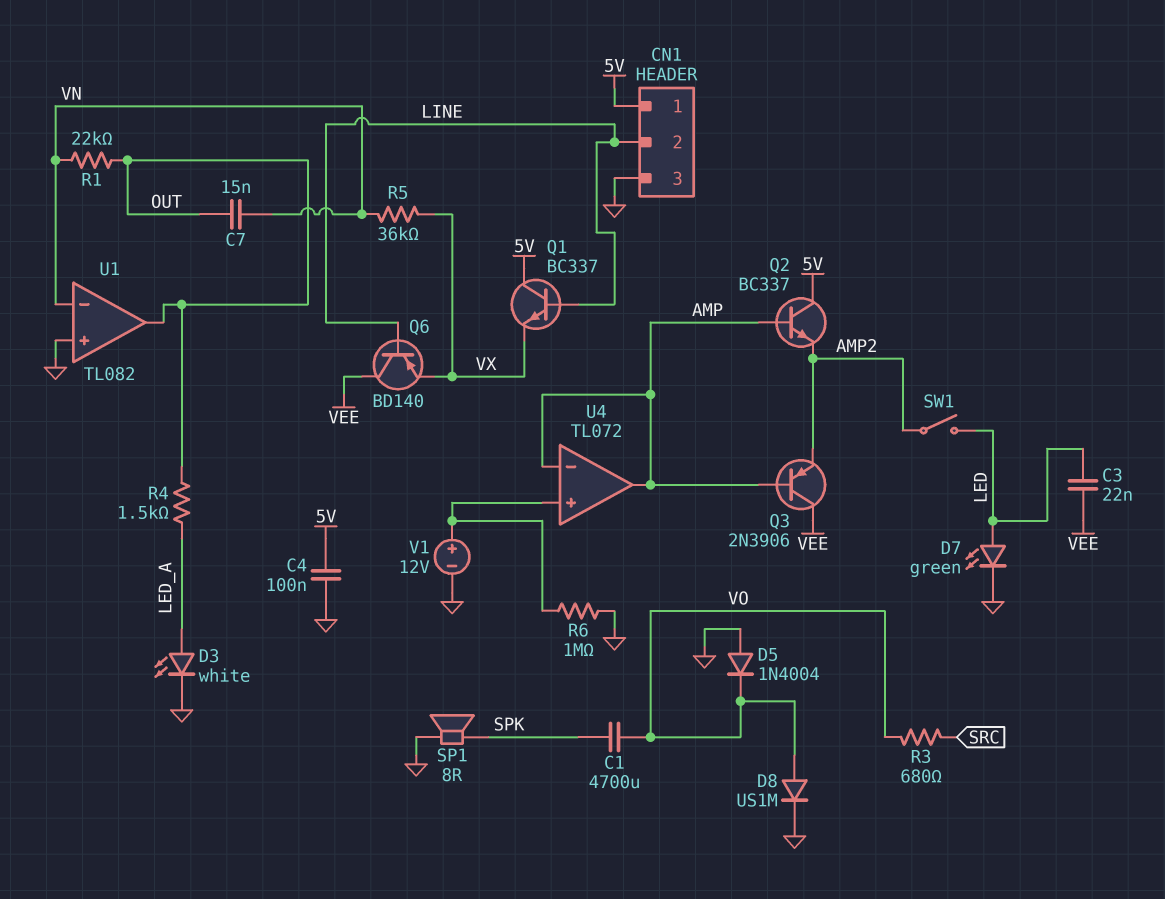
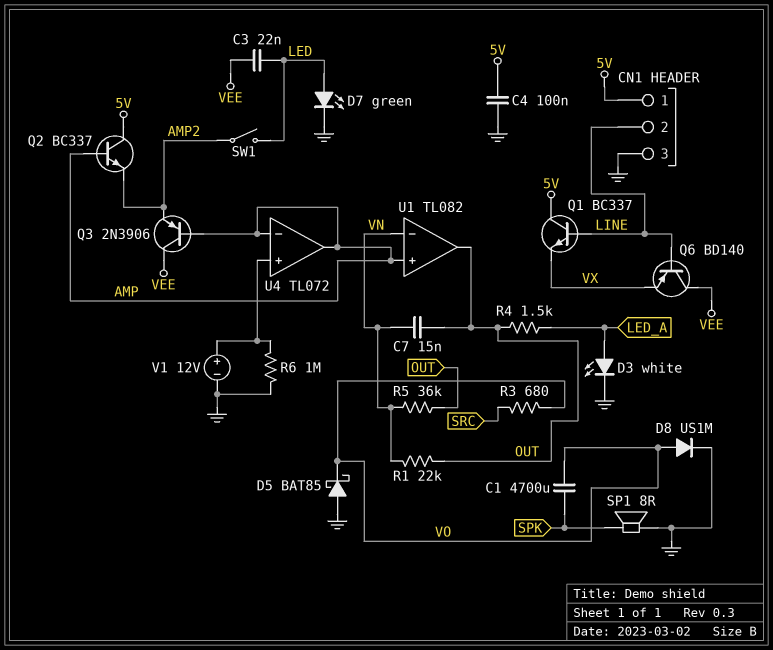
D5: diode 1N4004 (A GND, K VO) -> schottky BAT85 (A GND, K VO)
R5: 36k (VN, VX) -> 36k (OUT, VN)
U1 pin in+: GND -> AMP

